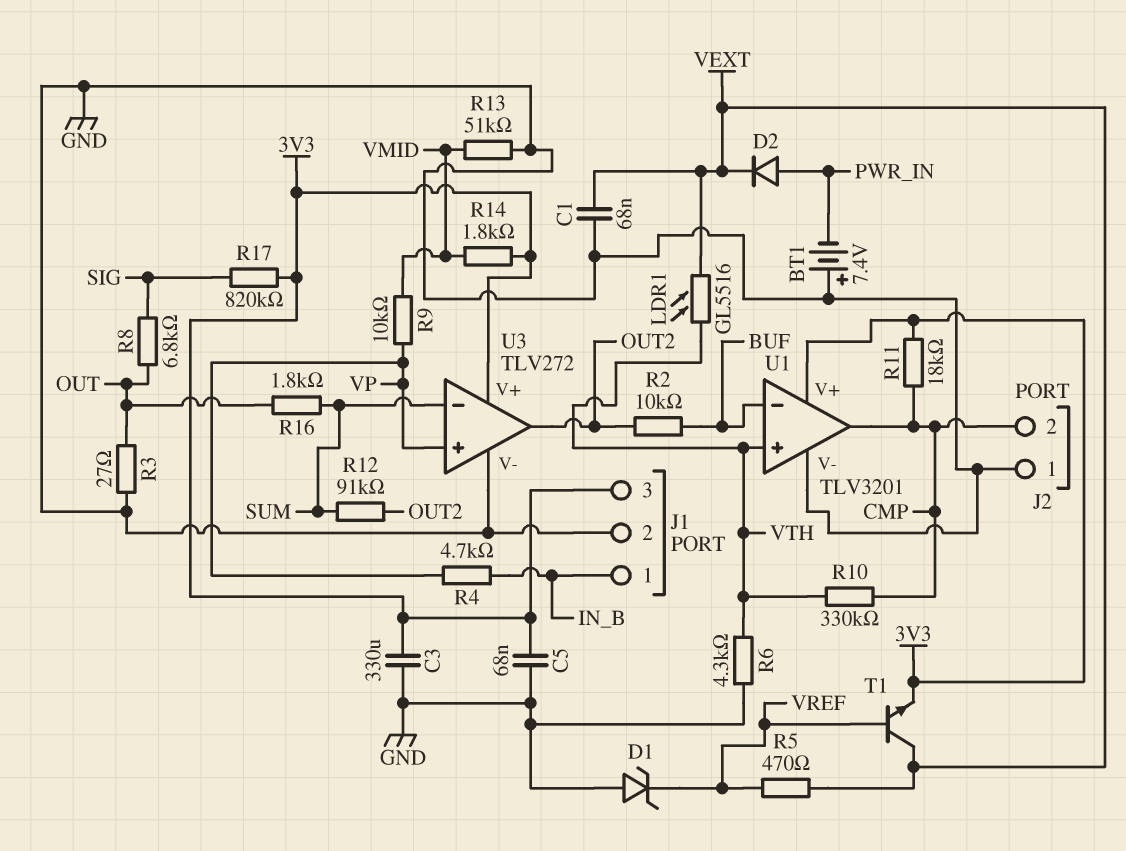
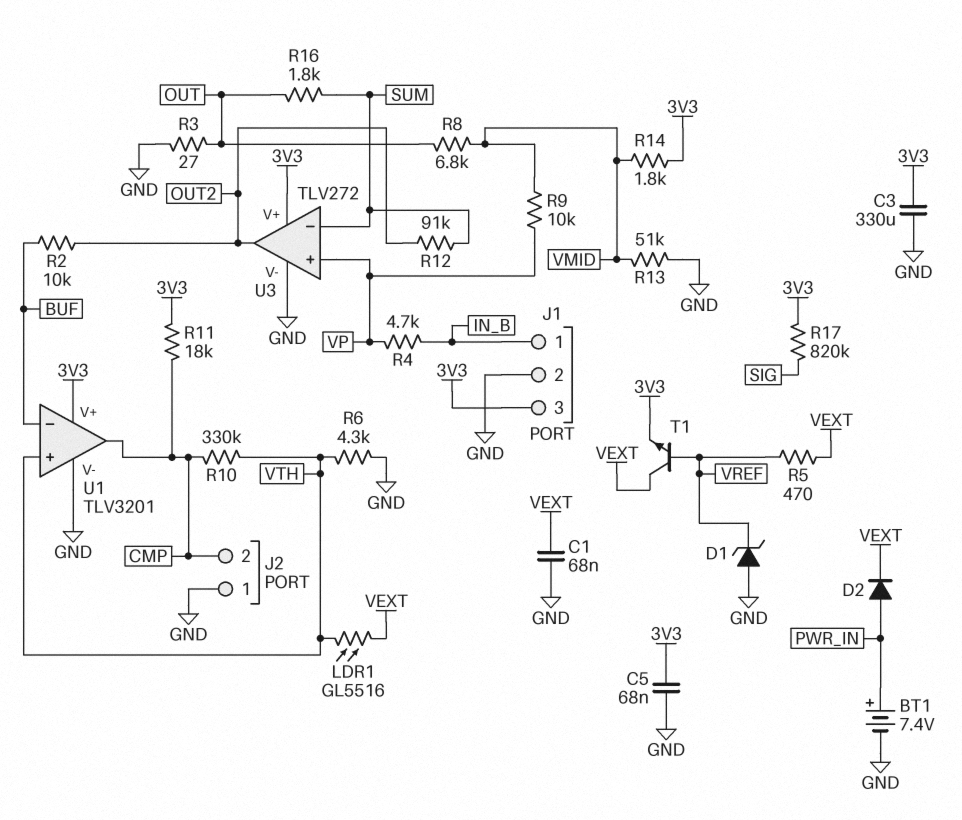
BT1: 7.4V (plus GND, minus PWR_IN) -> 7.4V (plus PWR_IN, minus GND)
R8: 6.8k (OUT, SIG) -> 6.8k (OUT, VMID)

